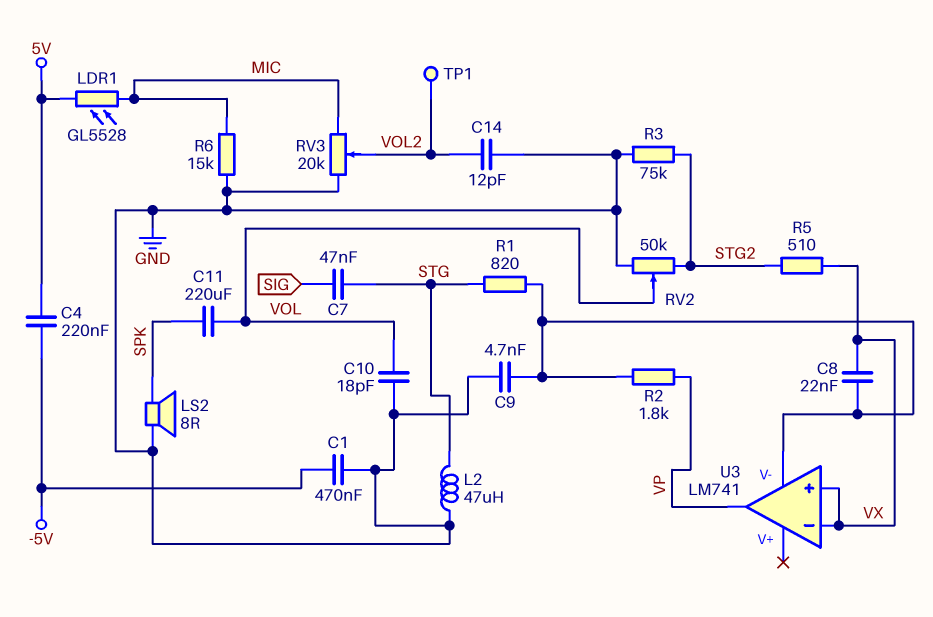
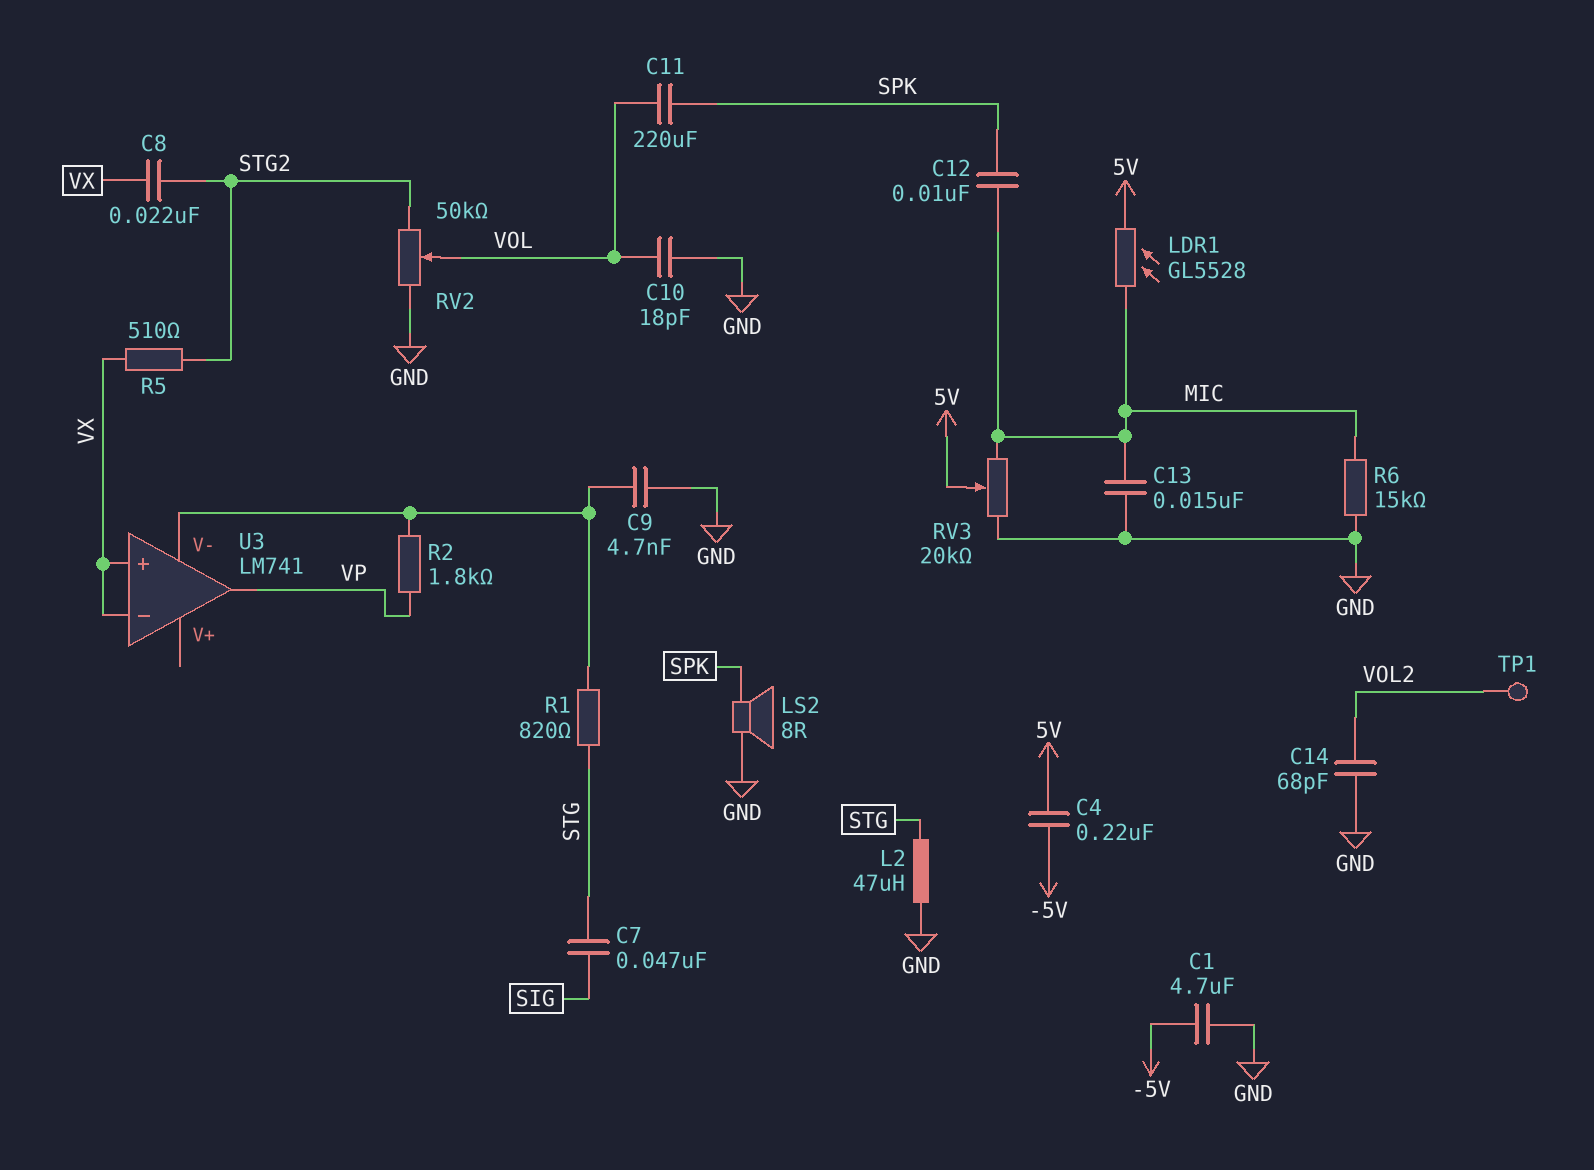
C1: 470nF (-5V, GND) -> 4.7uF (-5V, GND)
C8: 22nF (U3/V-, VX) -> 22nF (STG2, VX)
C12: none -> 10nF (MIC, SPK)
C13: none -> 15nF (GND, MIC)
C14: 12pF (GND, VOL2) -> 68pF (GND, VOL2)
R3: 75k (GND, STG2) -> none
RV3: 20k (GND, MIC, wiper VOL2) -> 20k (GND, MIC, wiper 5V)

